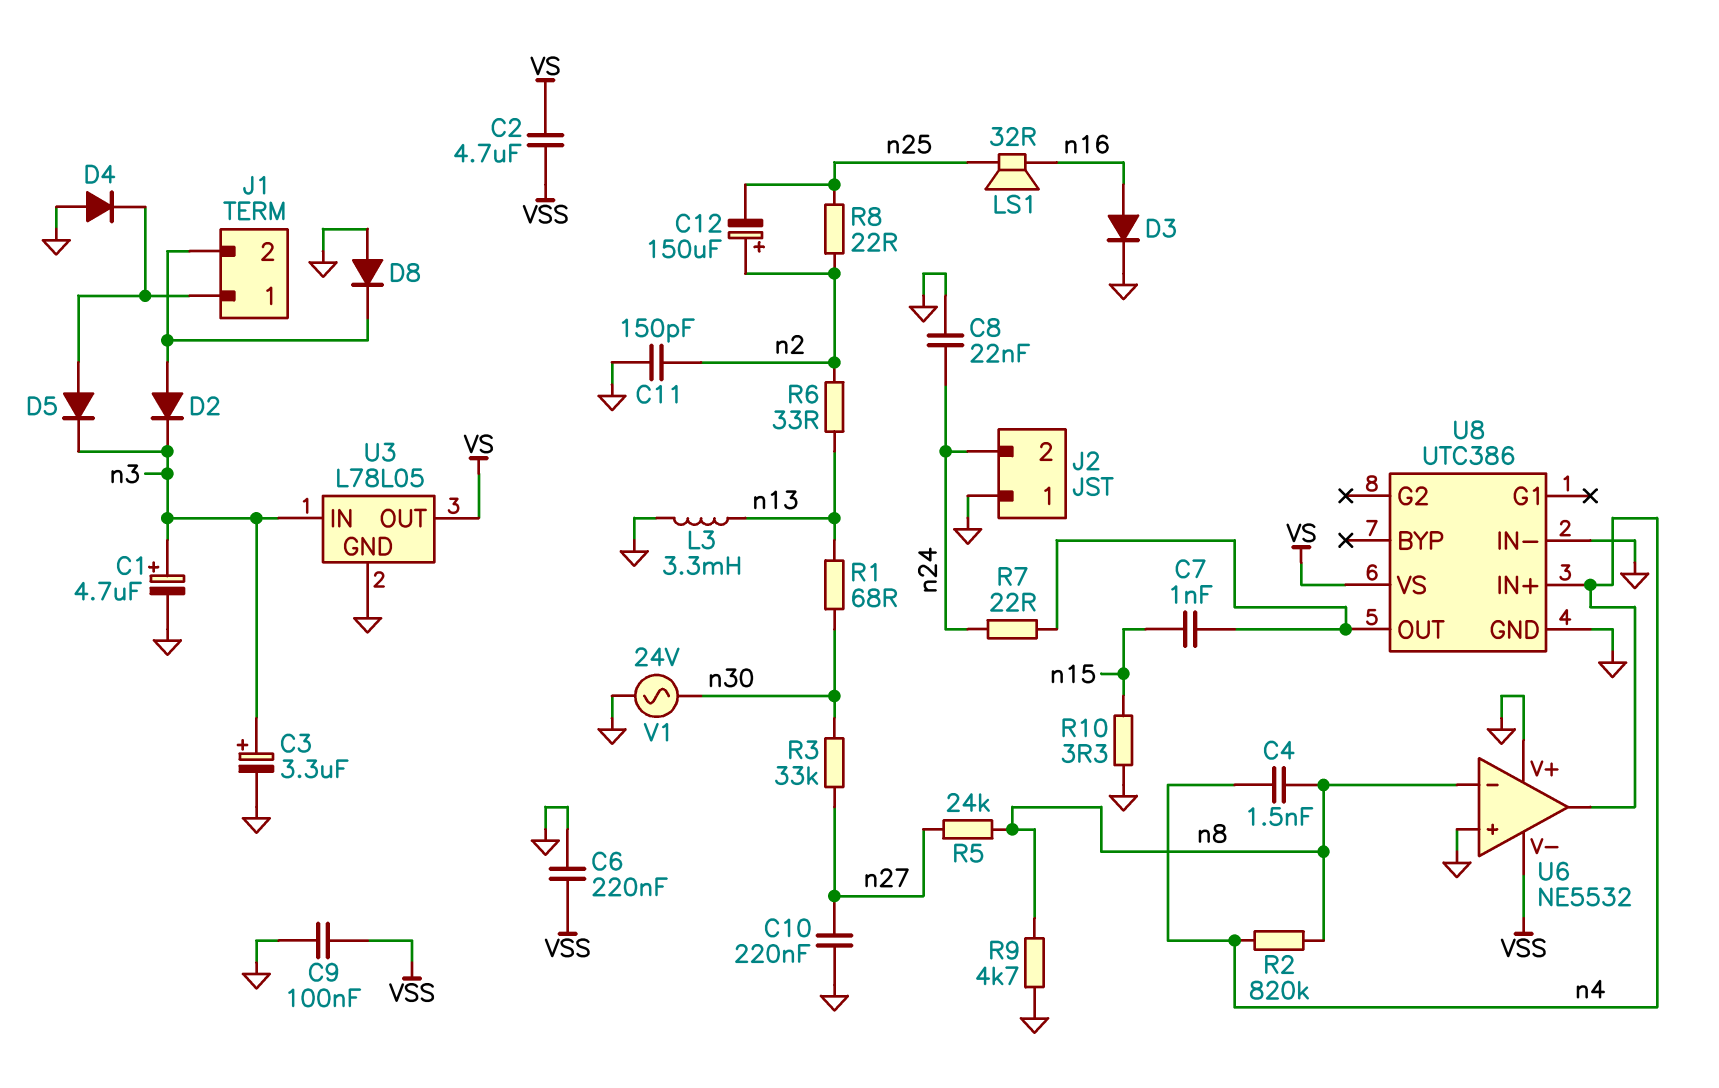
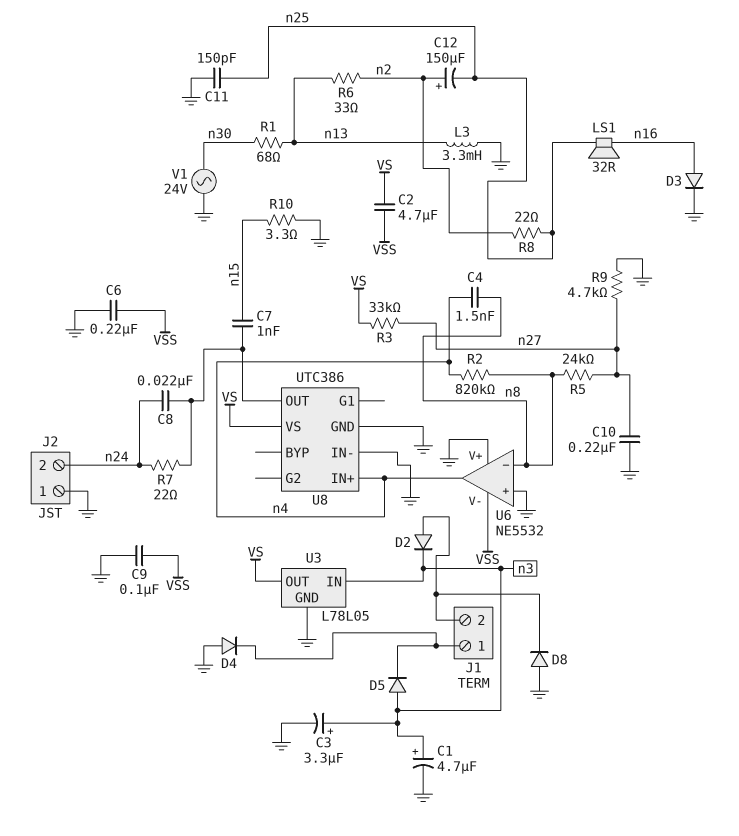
C8: 22nF (GND, n24) -> 22nF (U8/OUT, n24)
C11: 150pF (GND, n2) -> 150pF (GND, n25)
D5: diode (A J1/1, K n3) -> diode (A n3, K J1/1)
R3: 33k (n27, n30) -> 33k (VS, n27)
R9: 4.7k (GND, n8) -> 4.7k (GND, n27)

